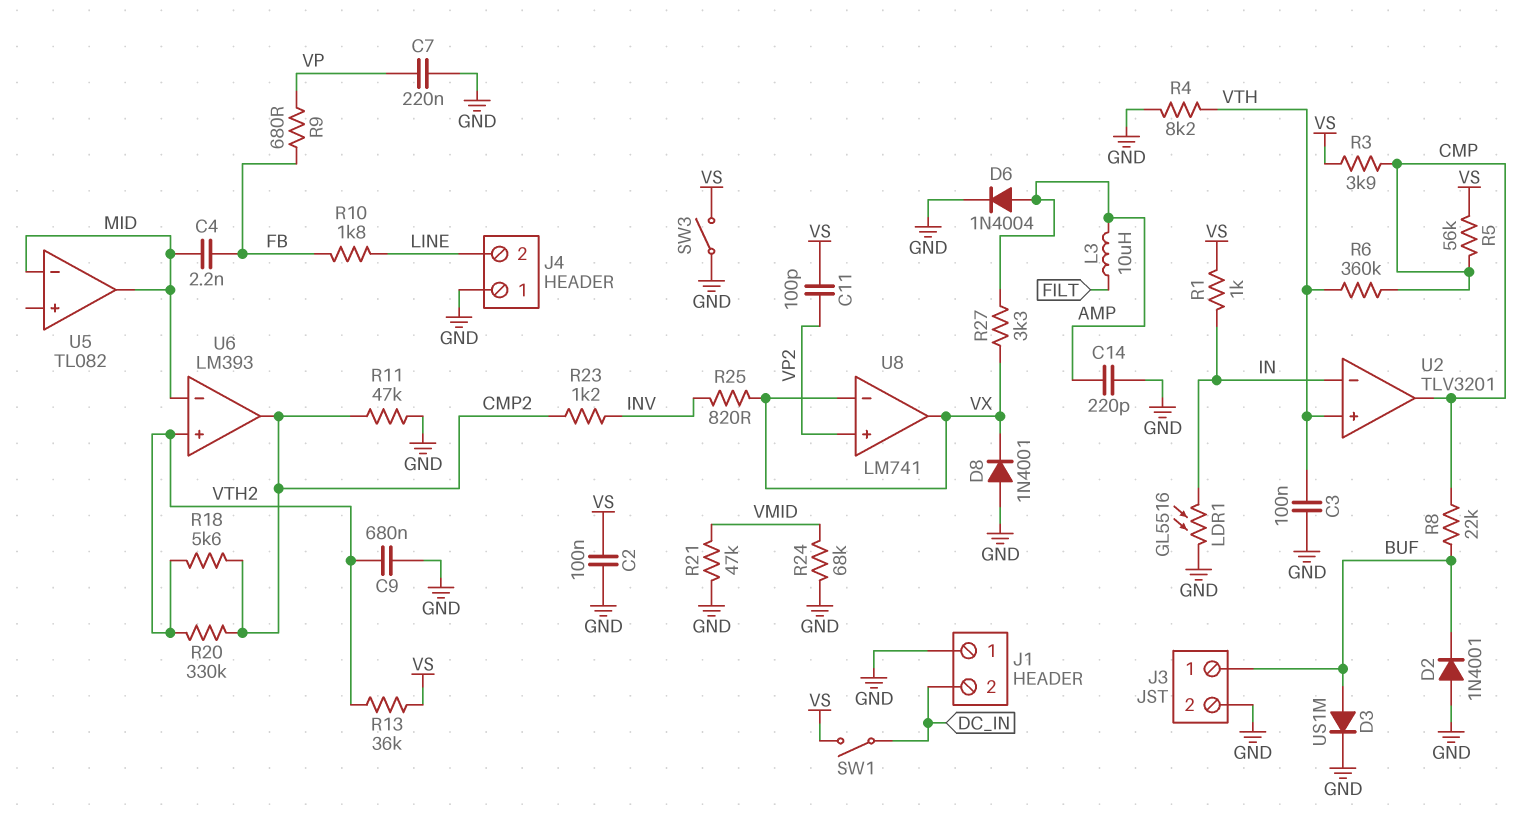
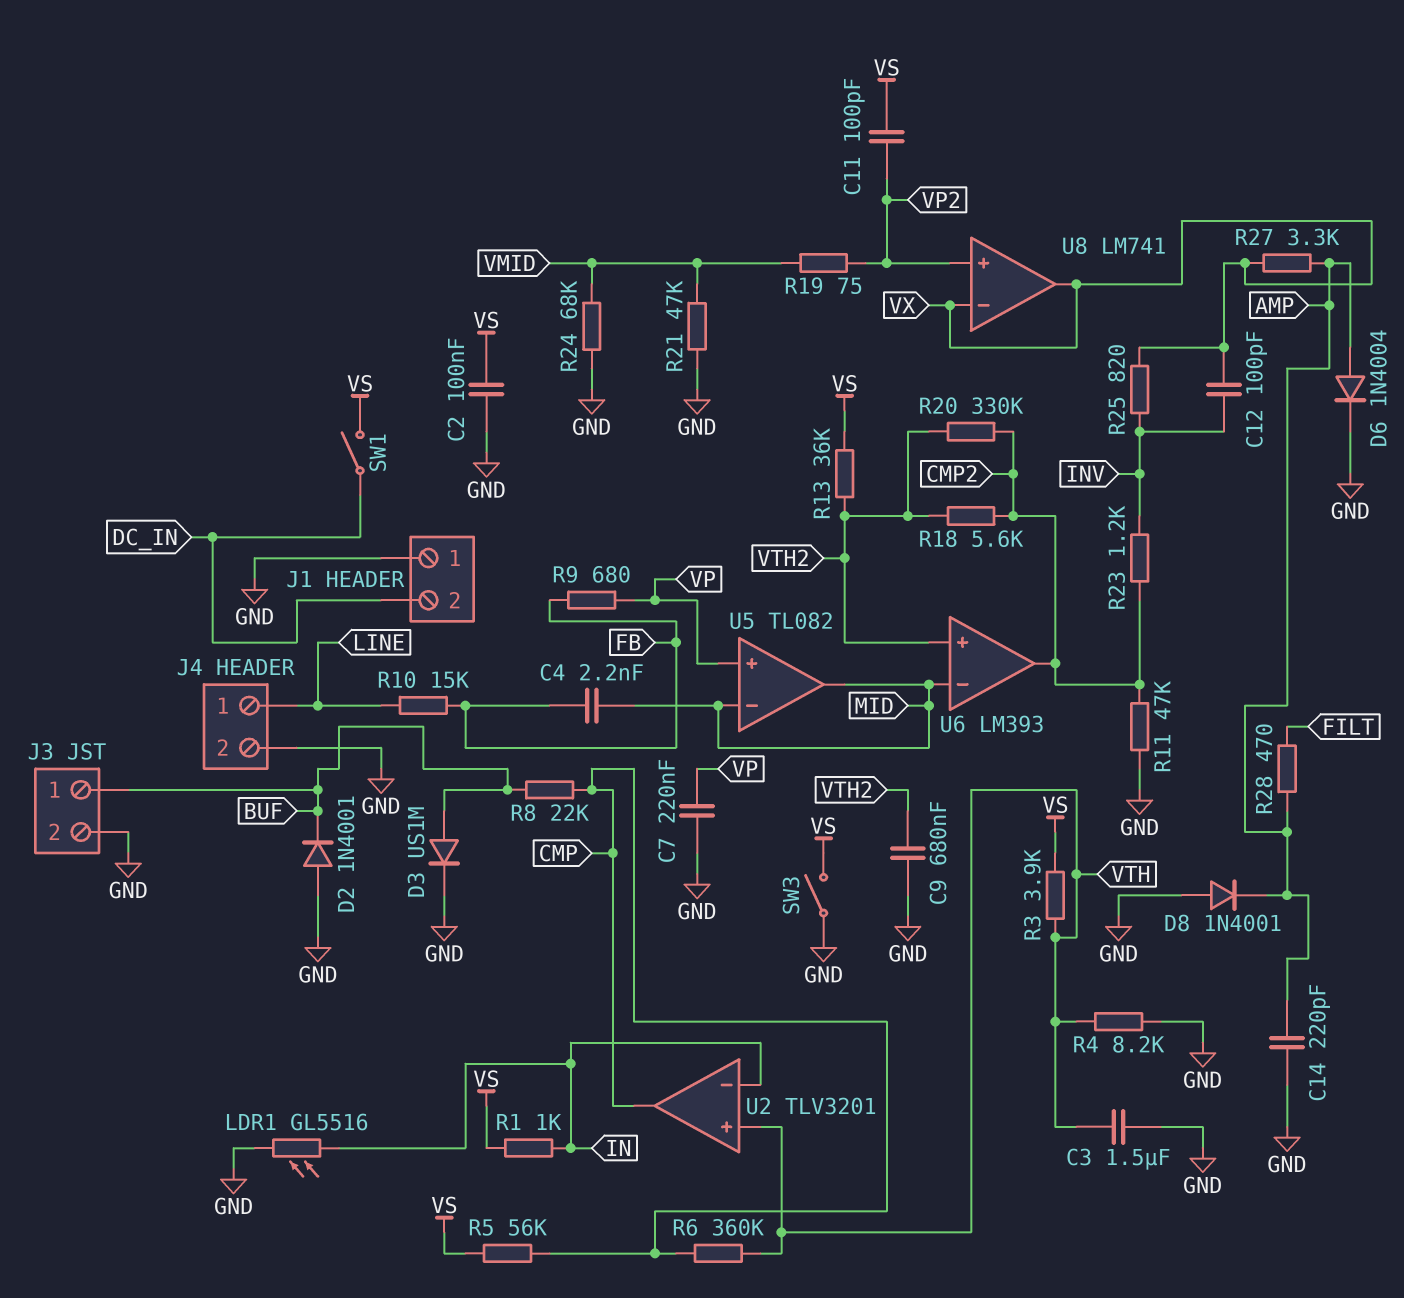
C3: 100nF (GND, VTH) -> 1.5uF (GND, VTH)
C12: none -> 100pF (INV, VX)
D8: diode 1N4001 (A GND, K VX) -> diode 1N4001 (A GND, K AMP)
J4 pin 1: GND -> LINE
J4 pin 2: LINE -> GND
L3: 10uH (AMP, FILT) -> none
R3: 3.9k (CMP, VS) -> 3.9k (VS, VTH)
R10: 1.8k (FB, LINE) -> 15k (FB, LINE)
R19: none -> 75 (VMID, VP2)
R28: none -> 470 (AMP, FILT)
U5 pin in+: none -> VP

